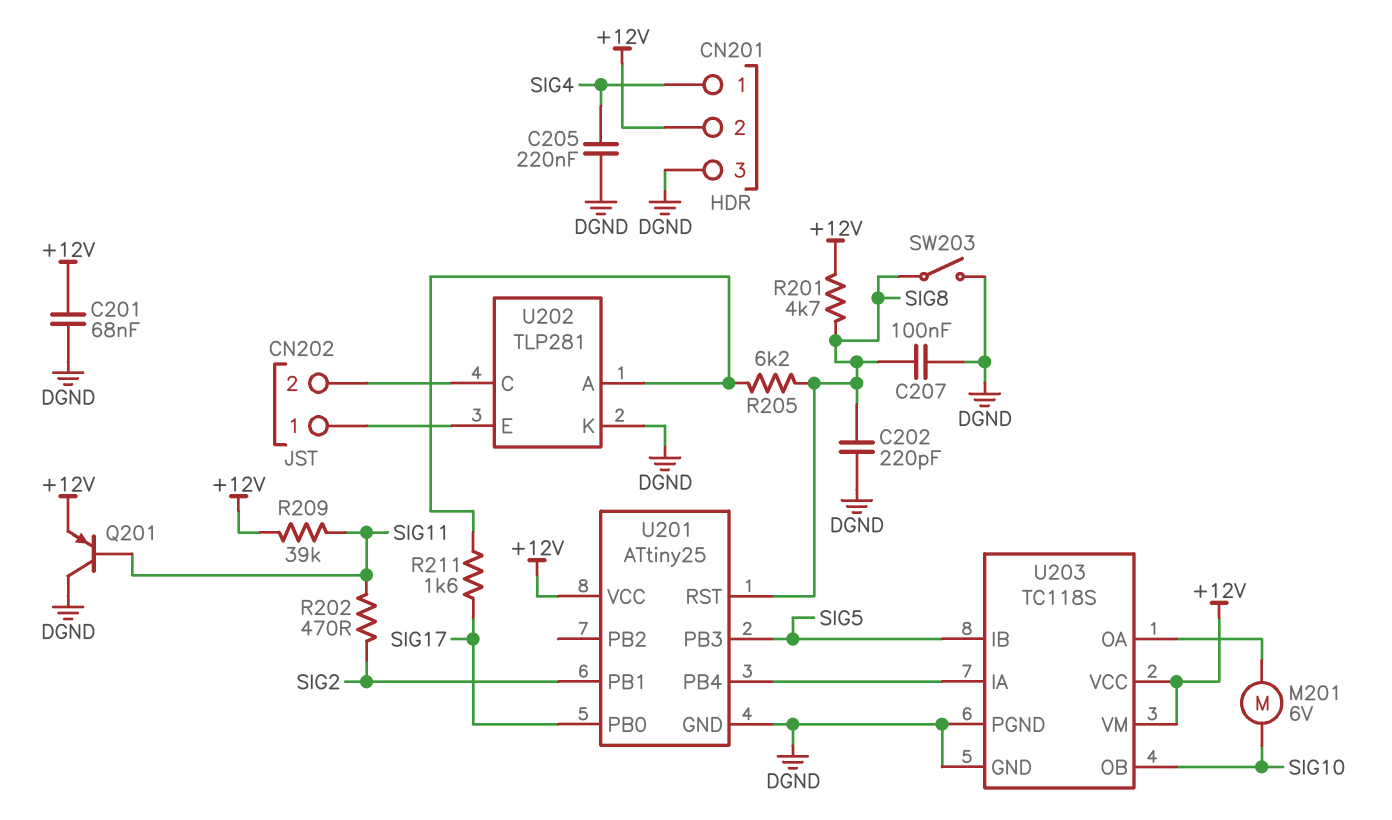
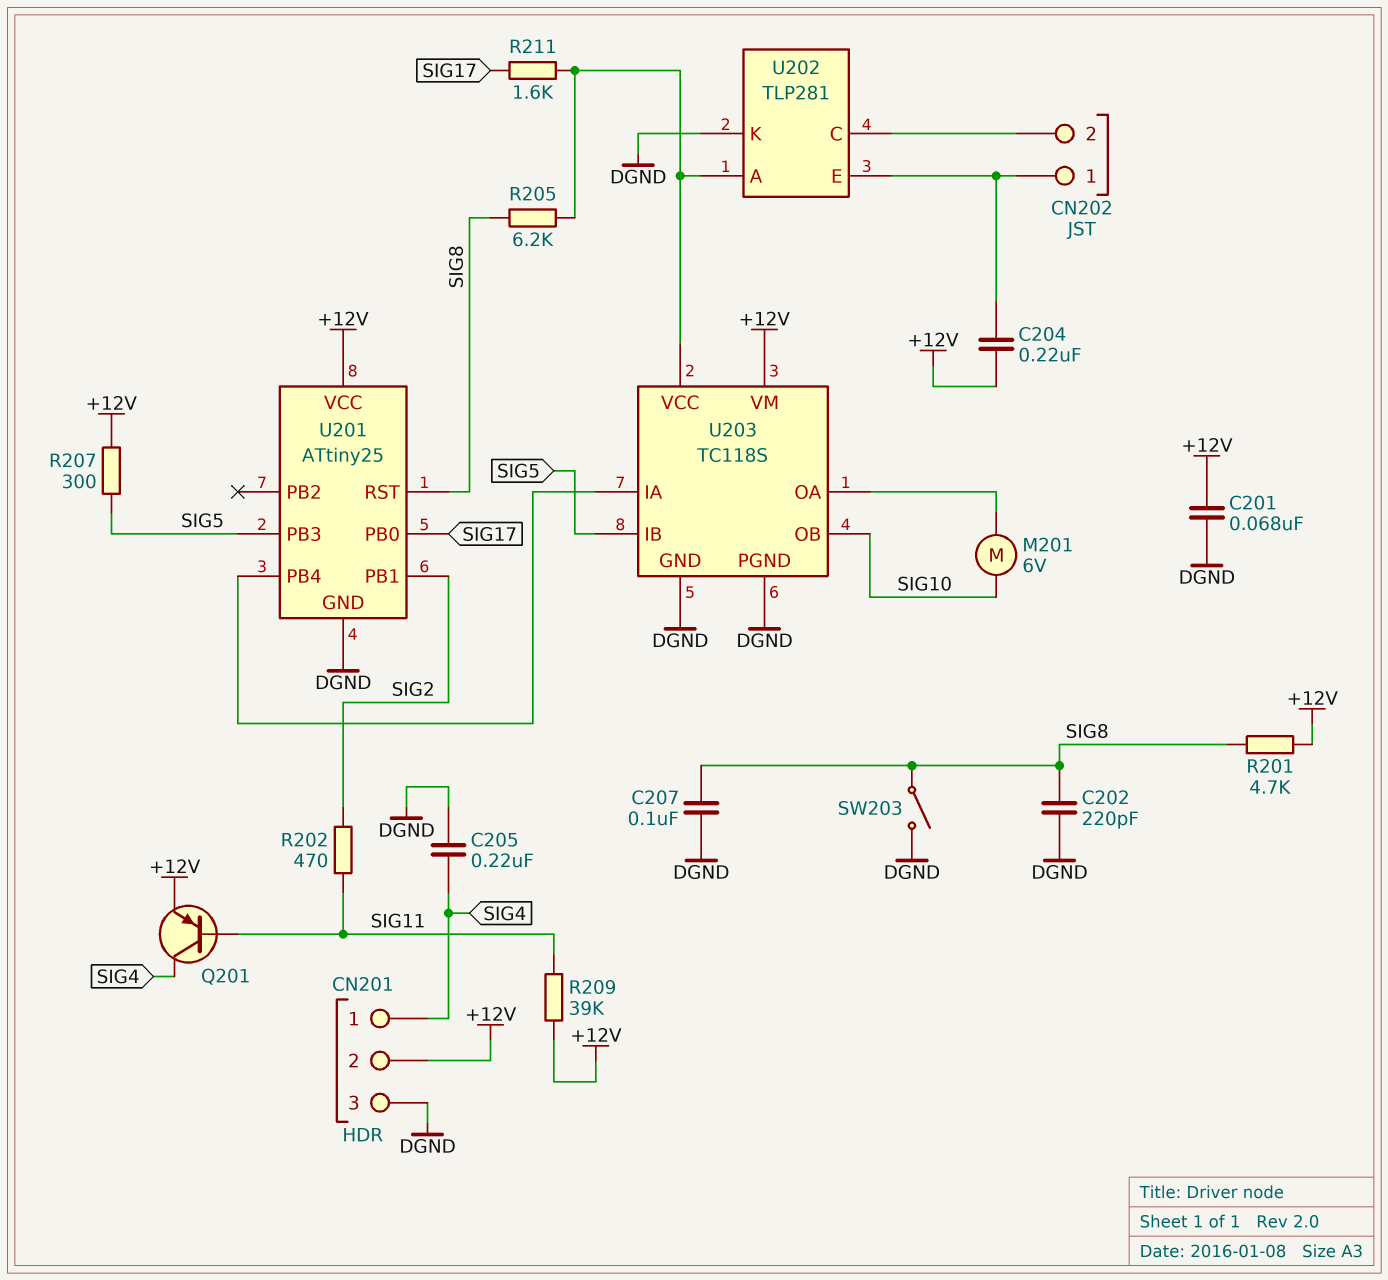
C204: none -> 220nF (+12V, CN202/1)
Q201: PNP (B SIG11, C DGND, E +12V) -> PNP (B SIG11, C SIG4, E +12V)
R207: none -> 300 (+12V, SIG5)
U203 pin VCC: +12V -> U202/A

